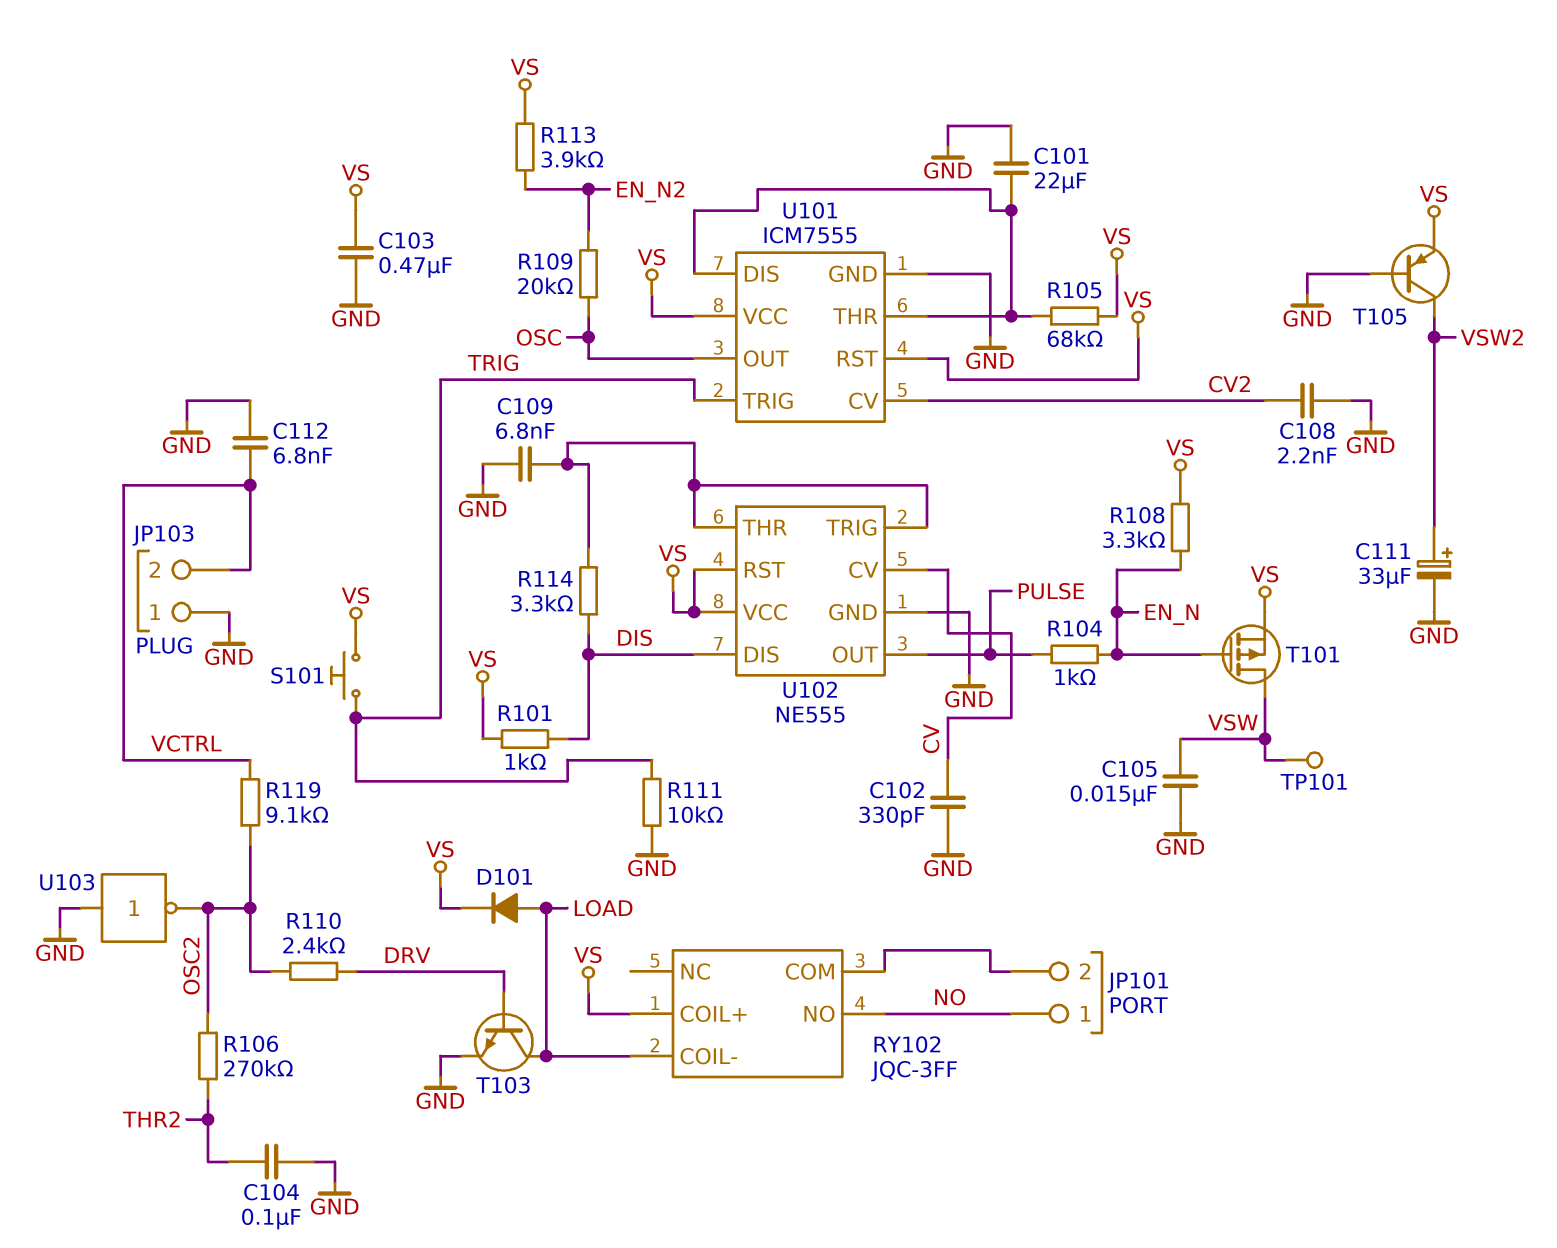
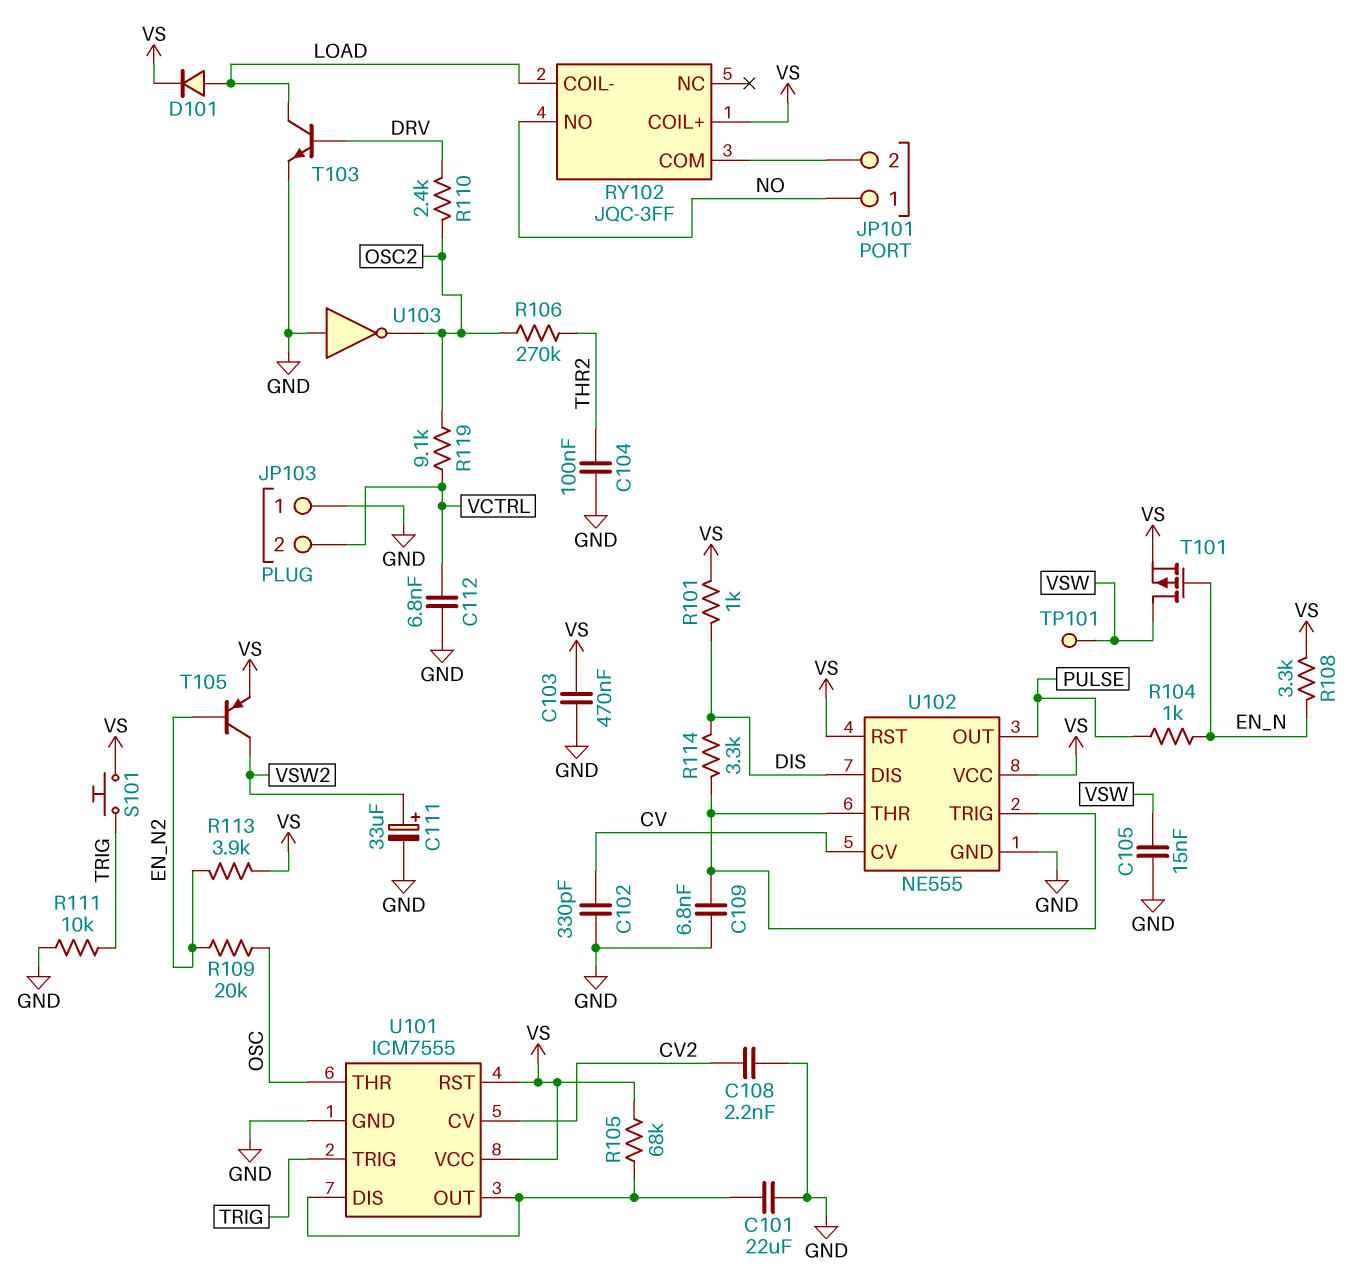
T105: PNP (B GND, C VSW2, E VS) -> PNP (B EN_N2, C VSW2, E VS)
U101 pin OUT: OSC -> U101/DIS
U101 pin THR: U101/DIS -> OSC

